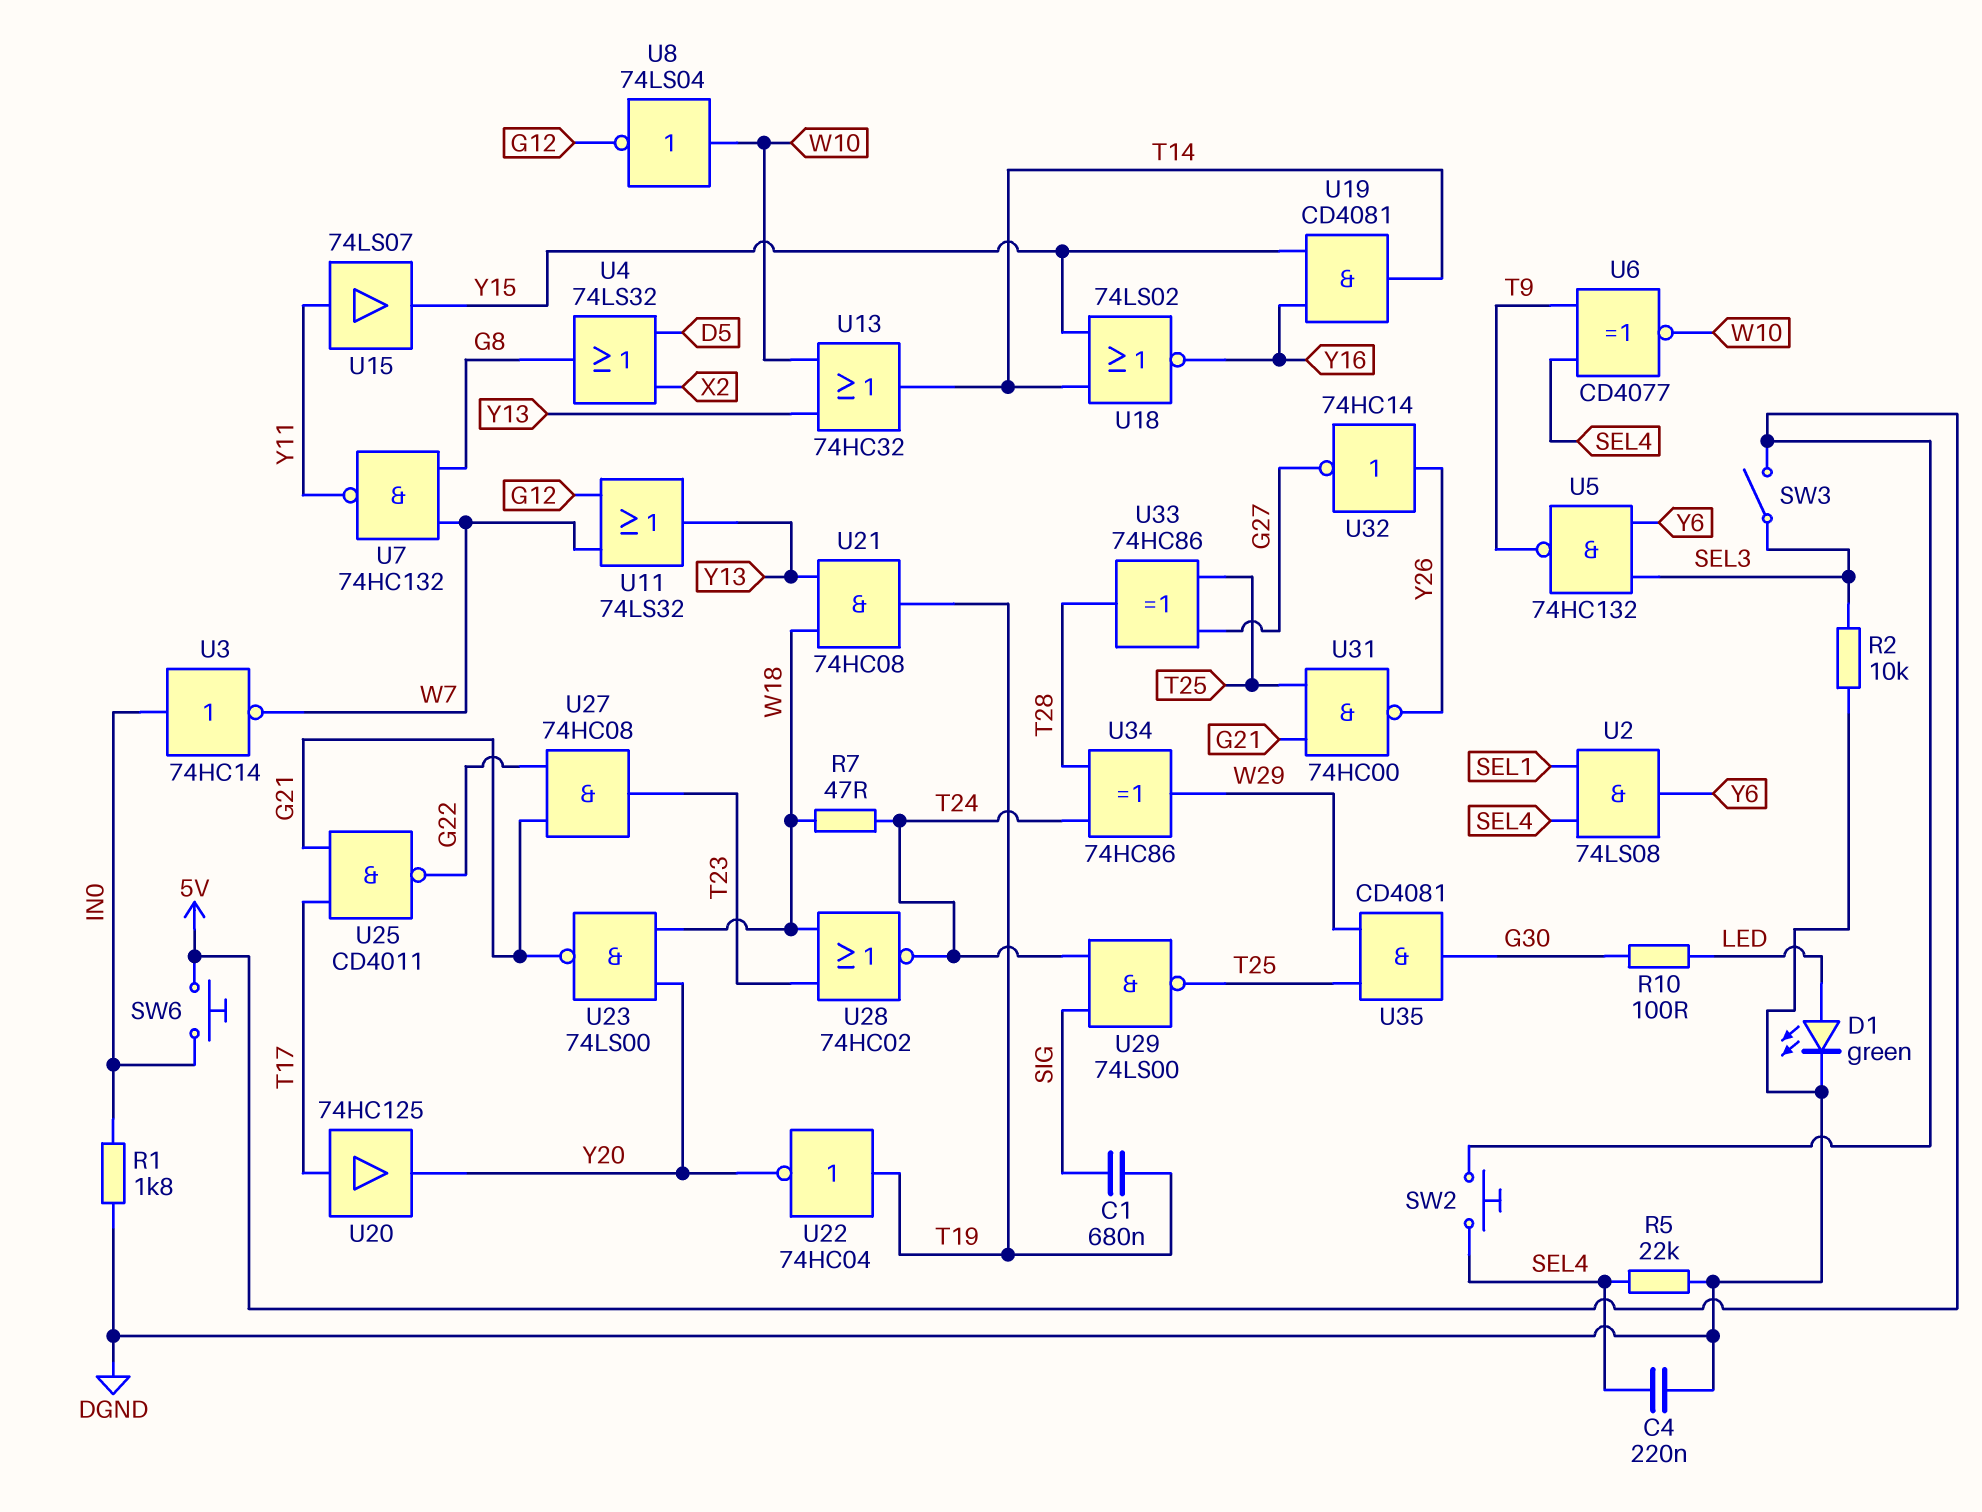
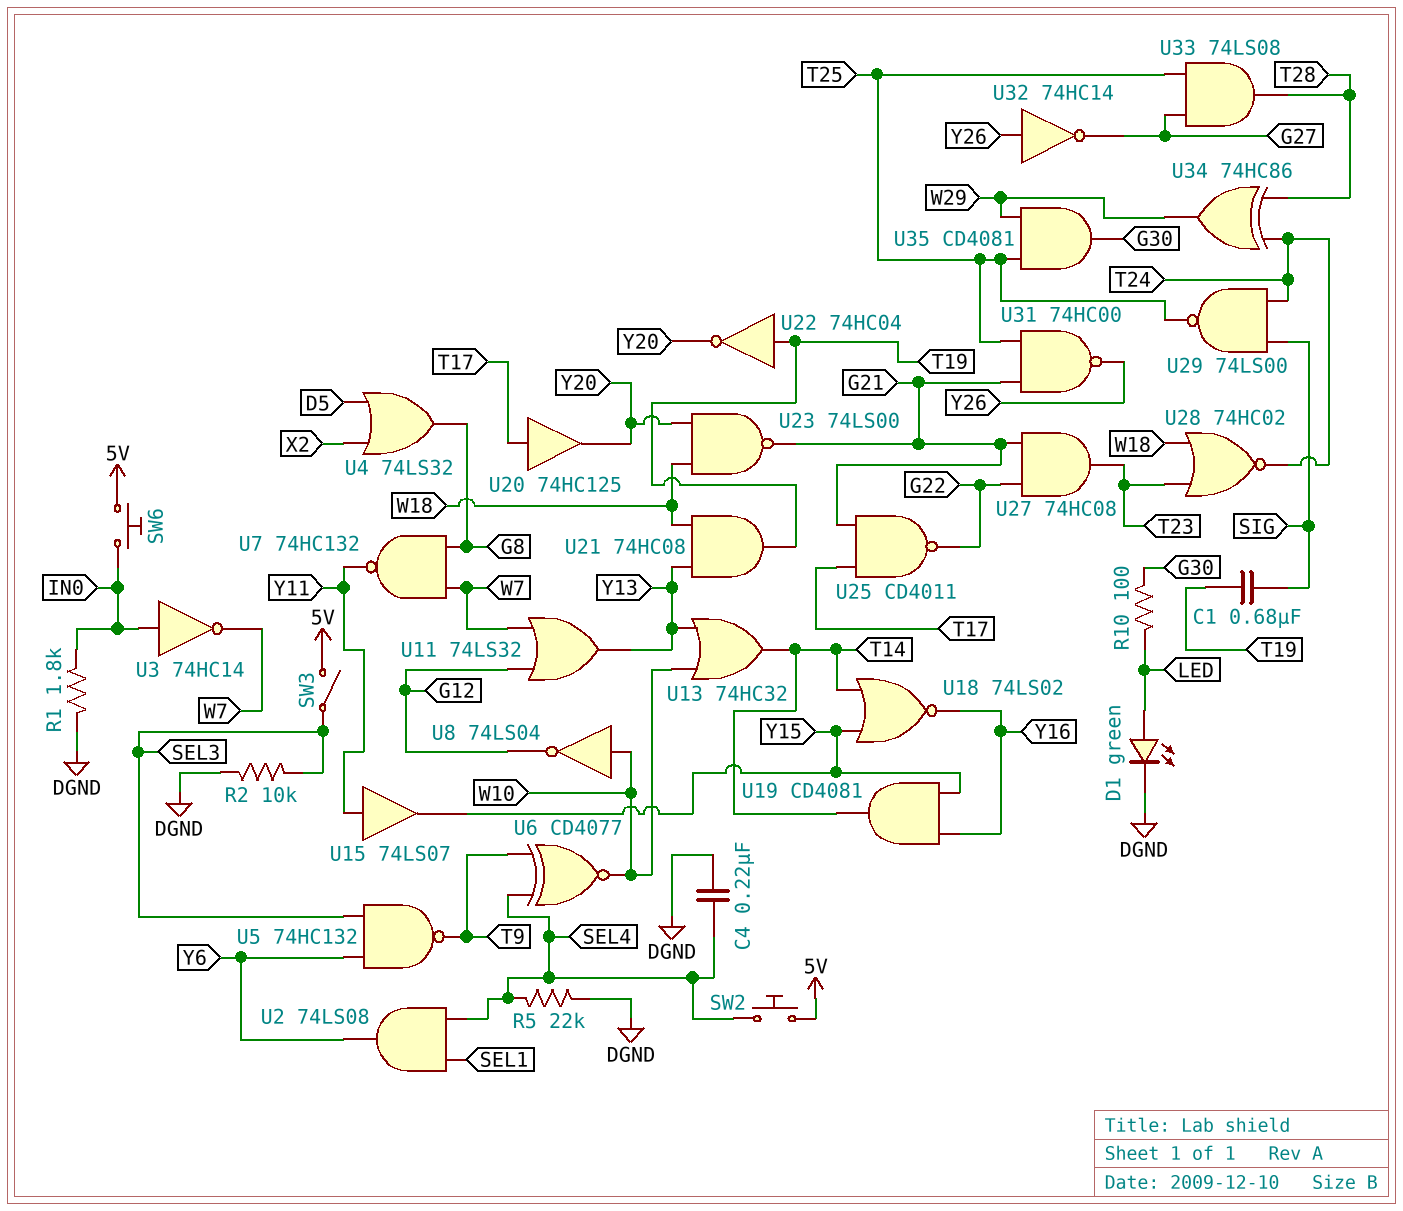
R7: 47 (T24, W18) -> none
U33: XOR 74HC86 (in G27, in T25, out T28) -> AND 74LS08 (in G27, in T25, out T28)

